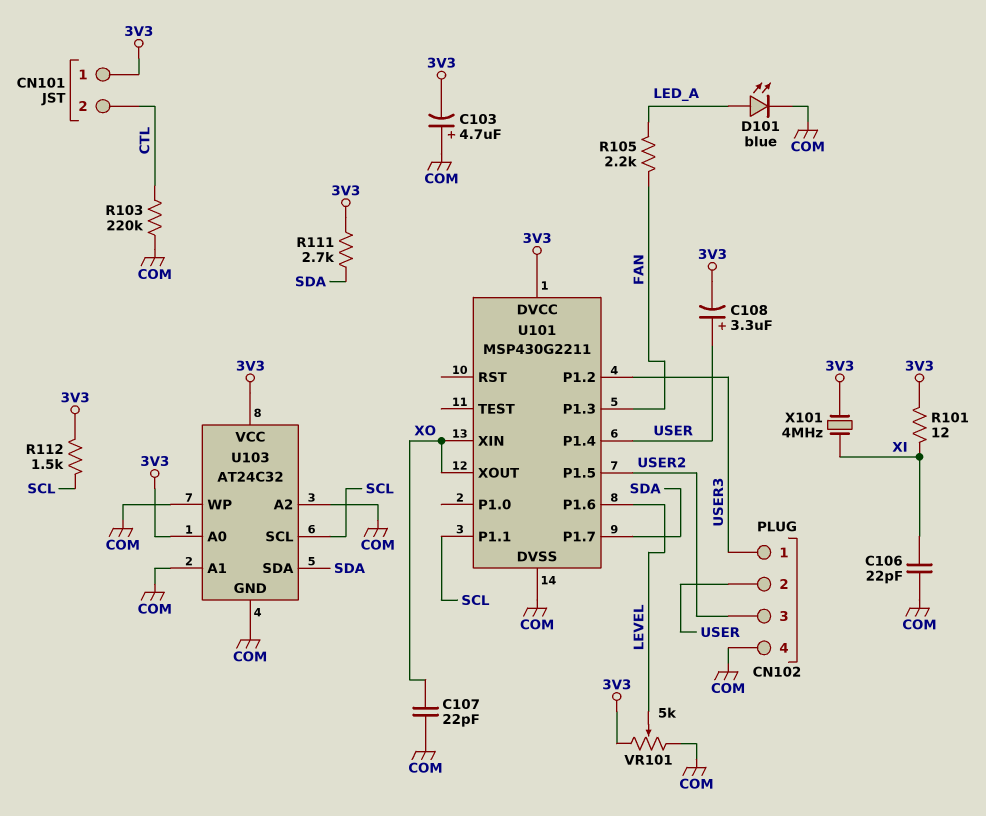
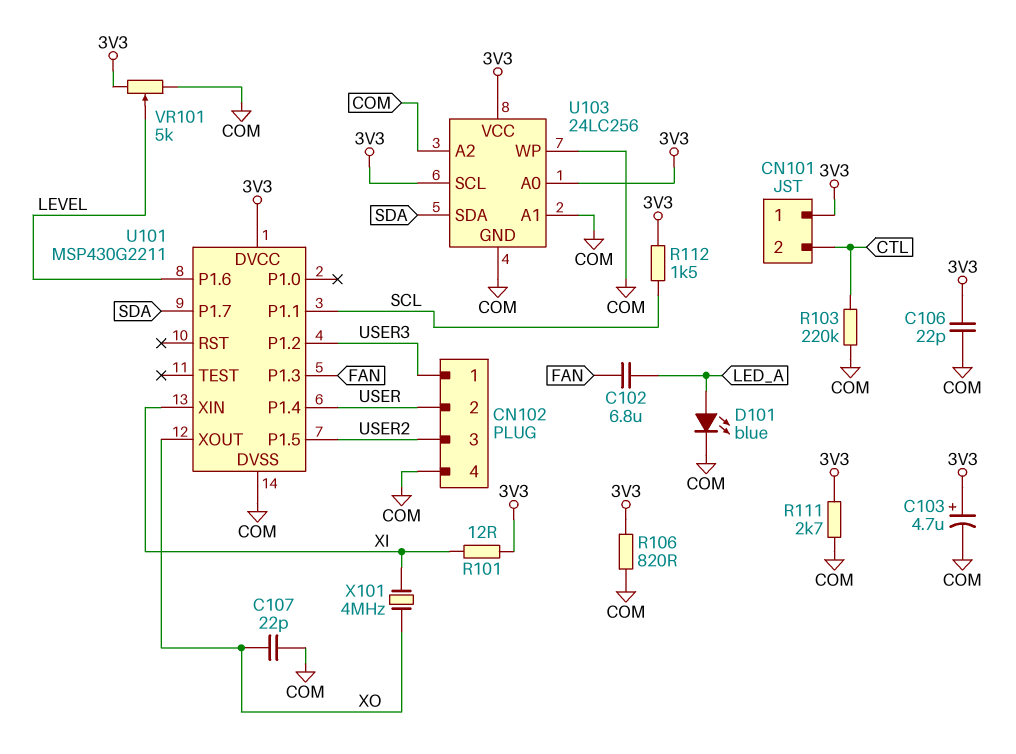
C102: none -> 6.8uF (FAN, LED_A)
C103: 4.7uF (plus COM, minus 3V3) -> 4.7uF (plus 3V3, minus COM)
C106: 22pF (COM, XI) -> 22pF (3V3, COM)
C108: 3.3uF (plus USER, minus 3V3) -> none
R105: 2.2k (FAN, LED_A) -> none
R106: none -> 820 (3V3, COM)
R111: 2.7k (3V3, SDA) -> 2.7k (3V3, COM)
U101 pin XIN: XO -> XI
U103: AT24C32 -> 24LC256
U103 pin SCL: SCL -> 3V3
X101: 4MHz (3V3, XI) -> 4MHz (XI, XO)

